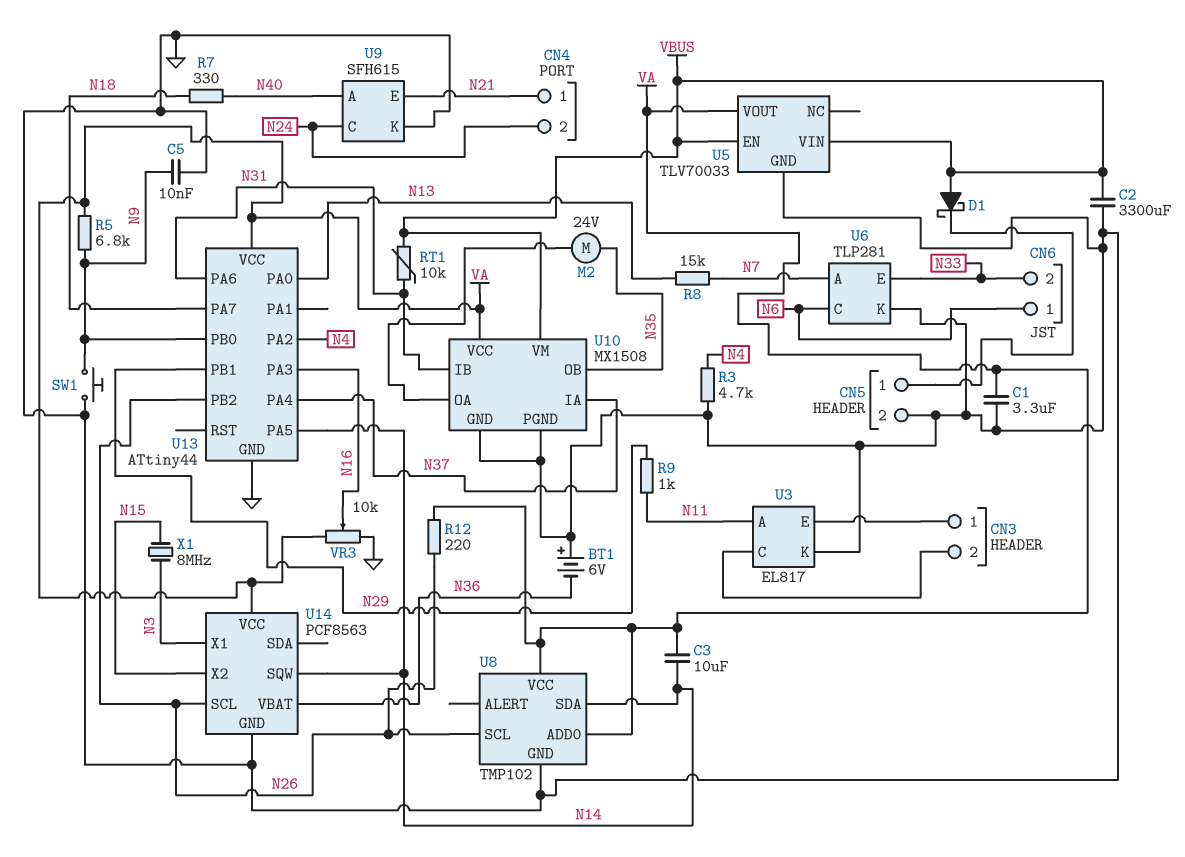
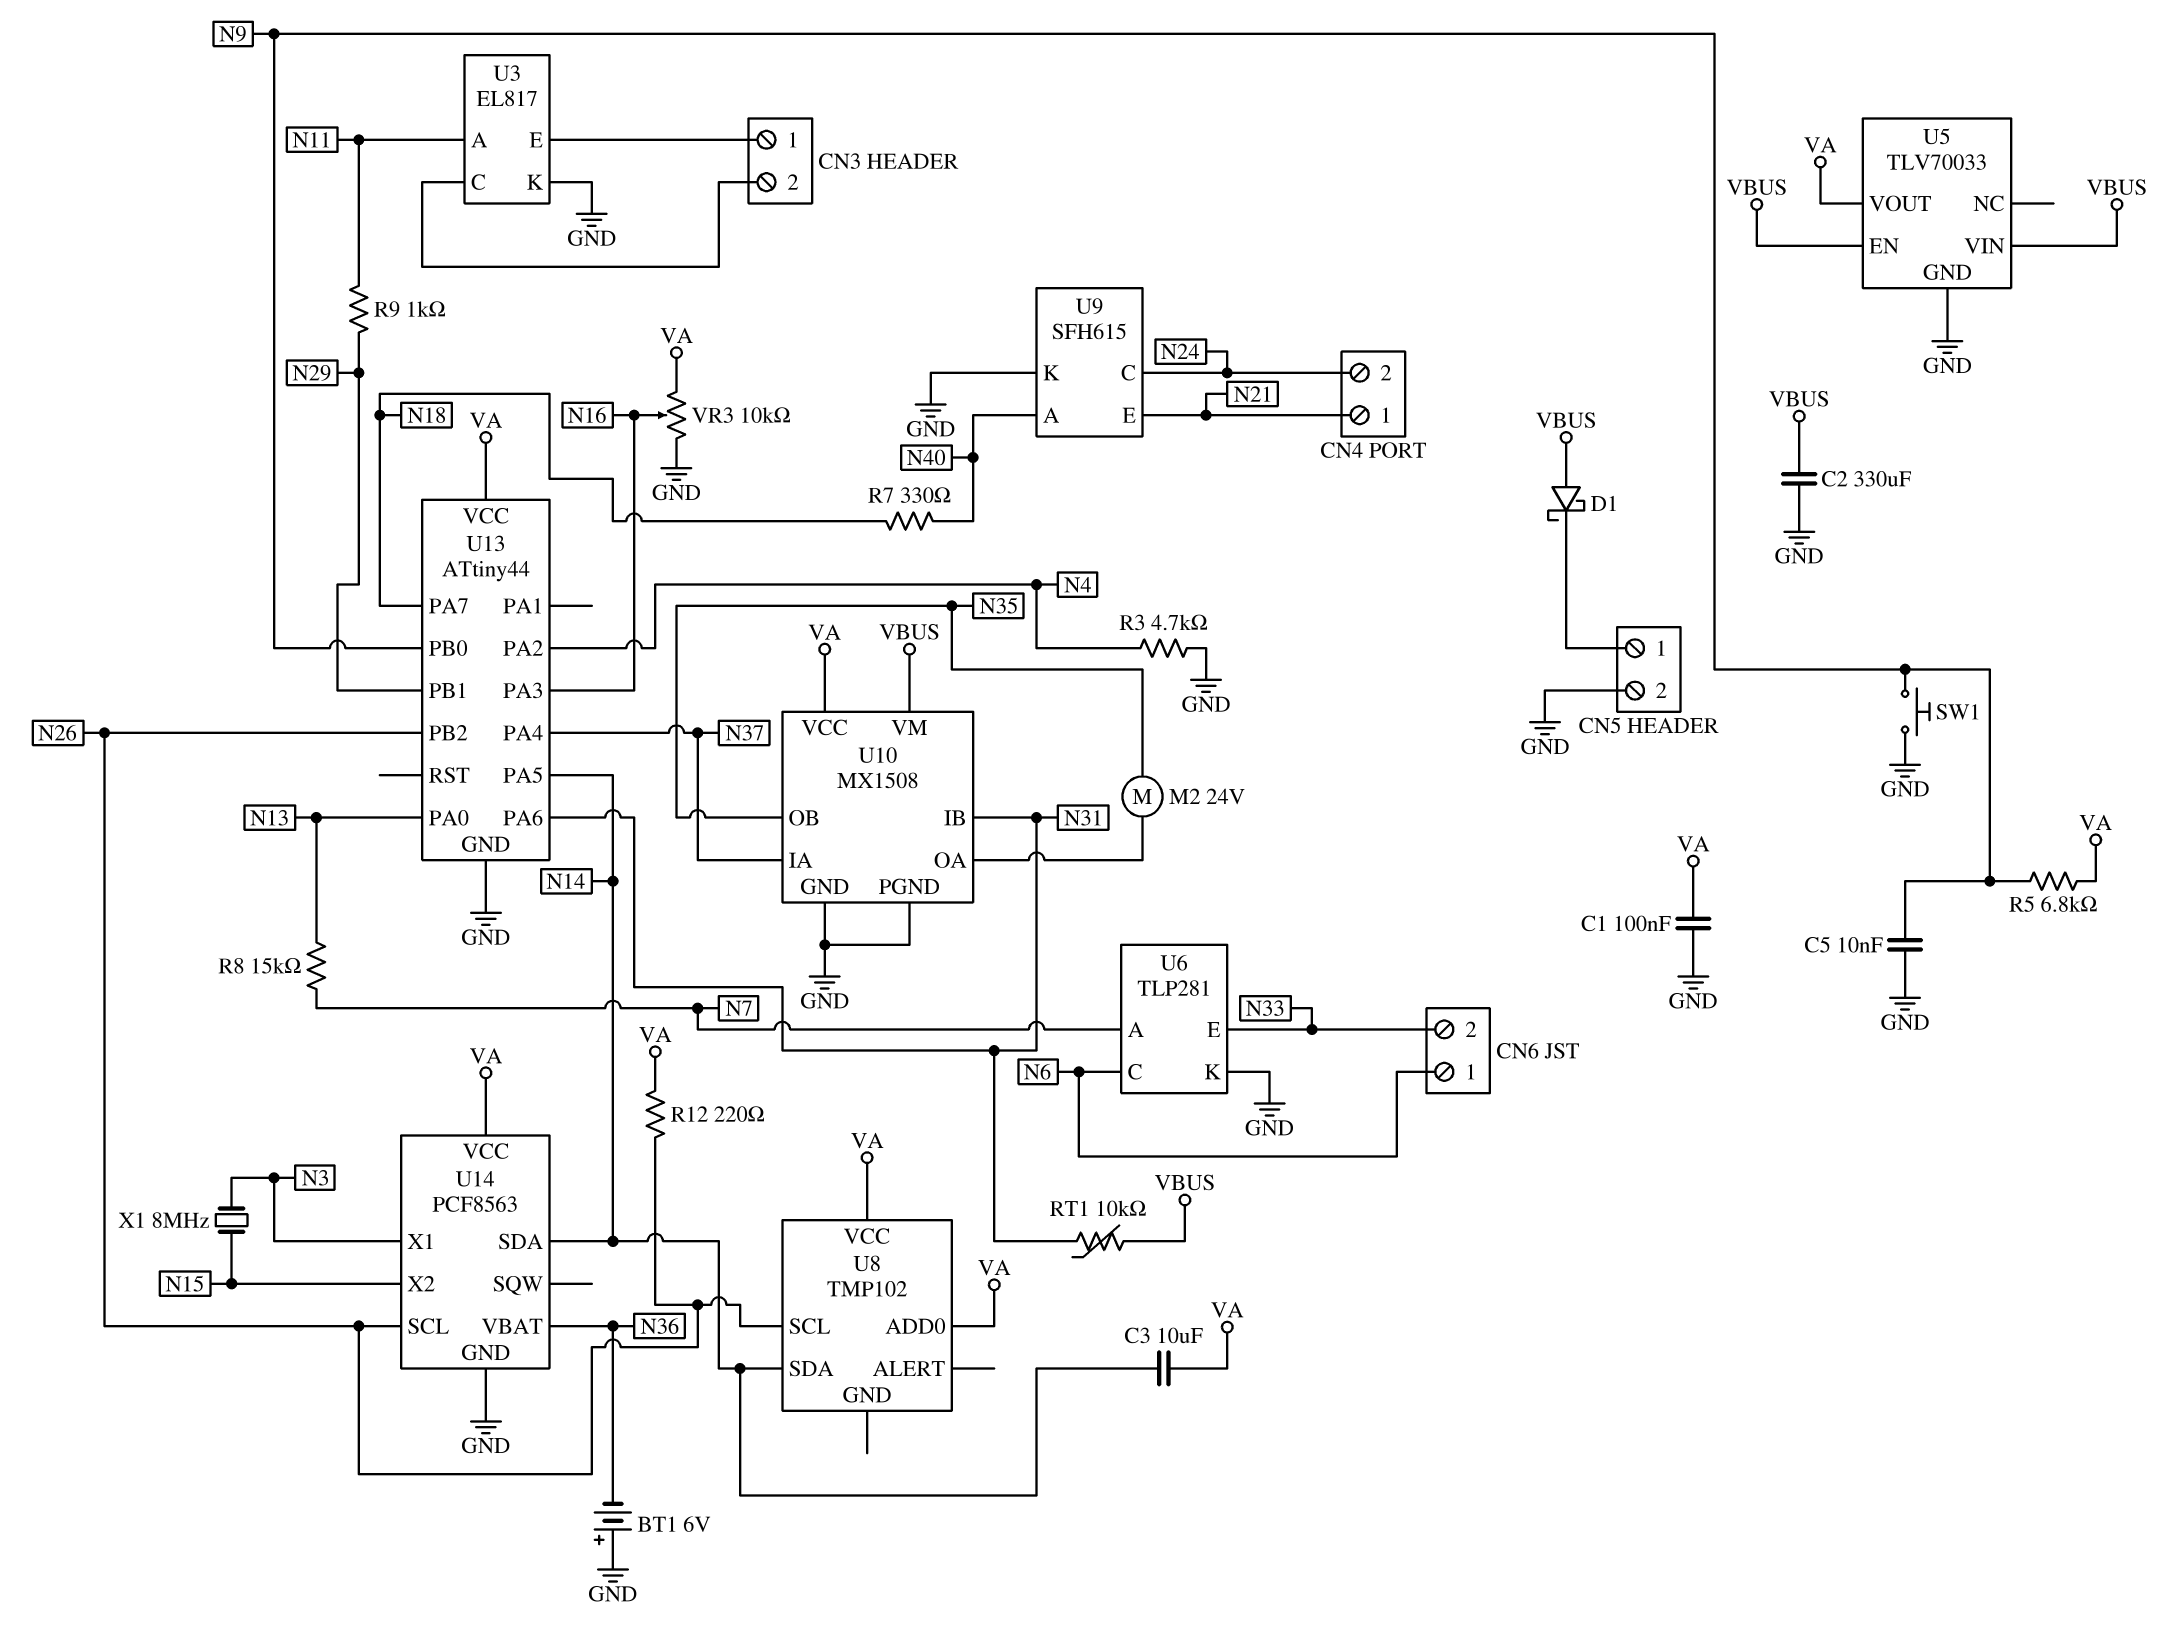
C1: 3.3uF (GND, VA) -> 100nF (GND, VA)
C2: 3300uF (GND, VBUS) -> 330uF (GND, VBUS)
U8 pin GND: GND -> none
U14 pin SDA: none -> N14
U14 pin SQW: N14 -> none

